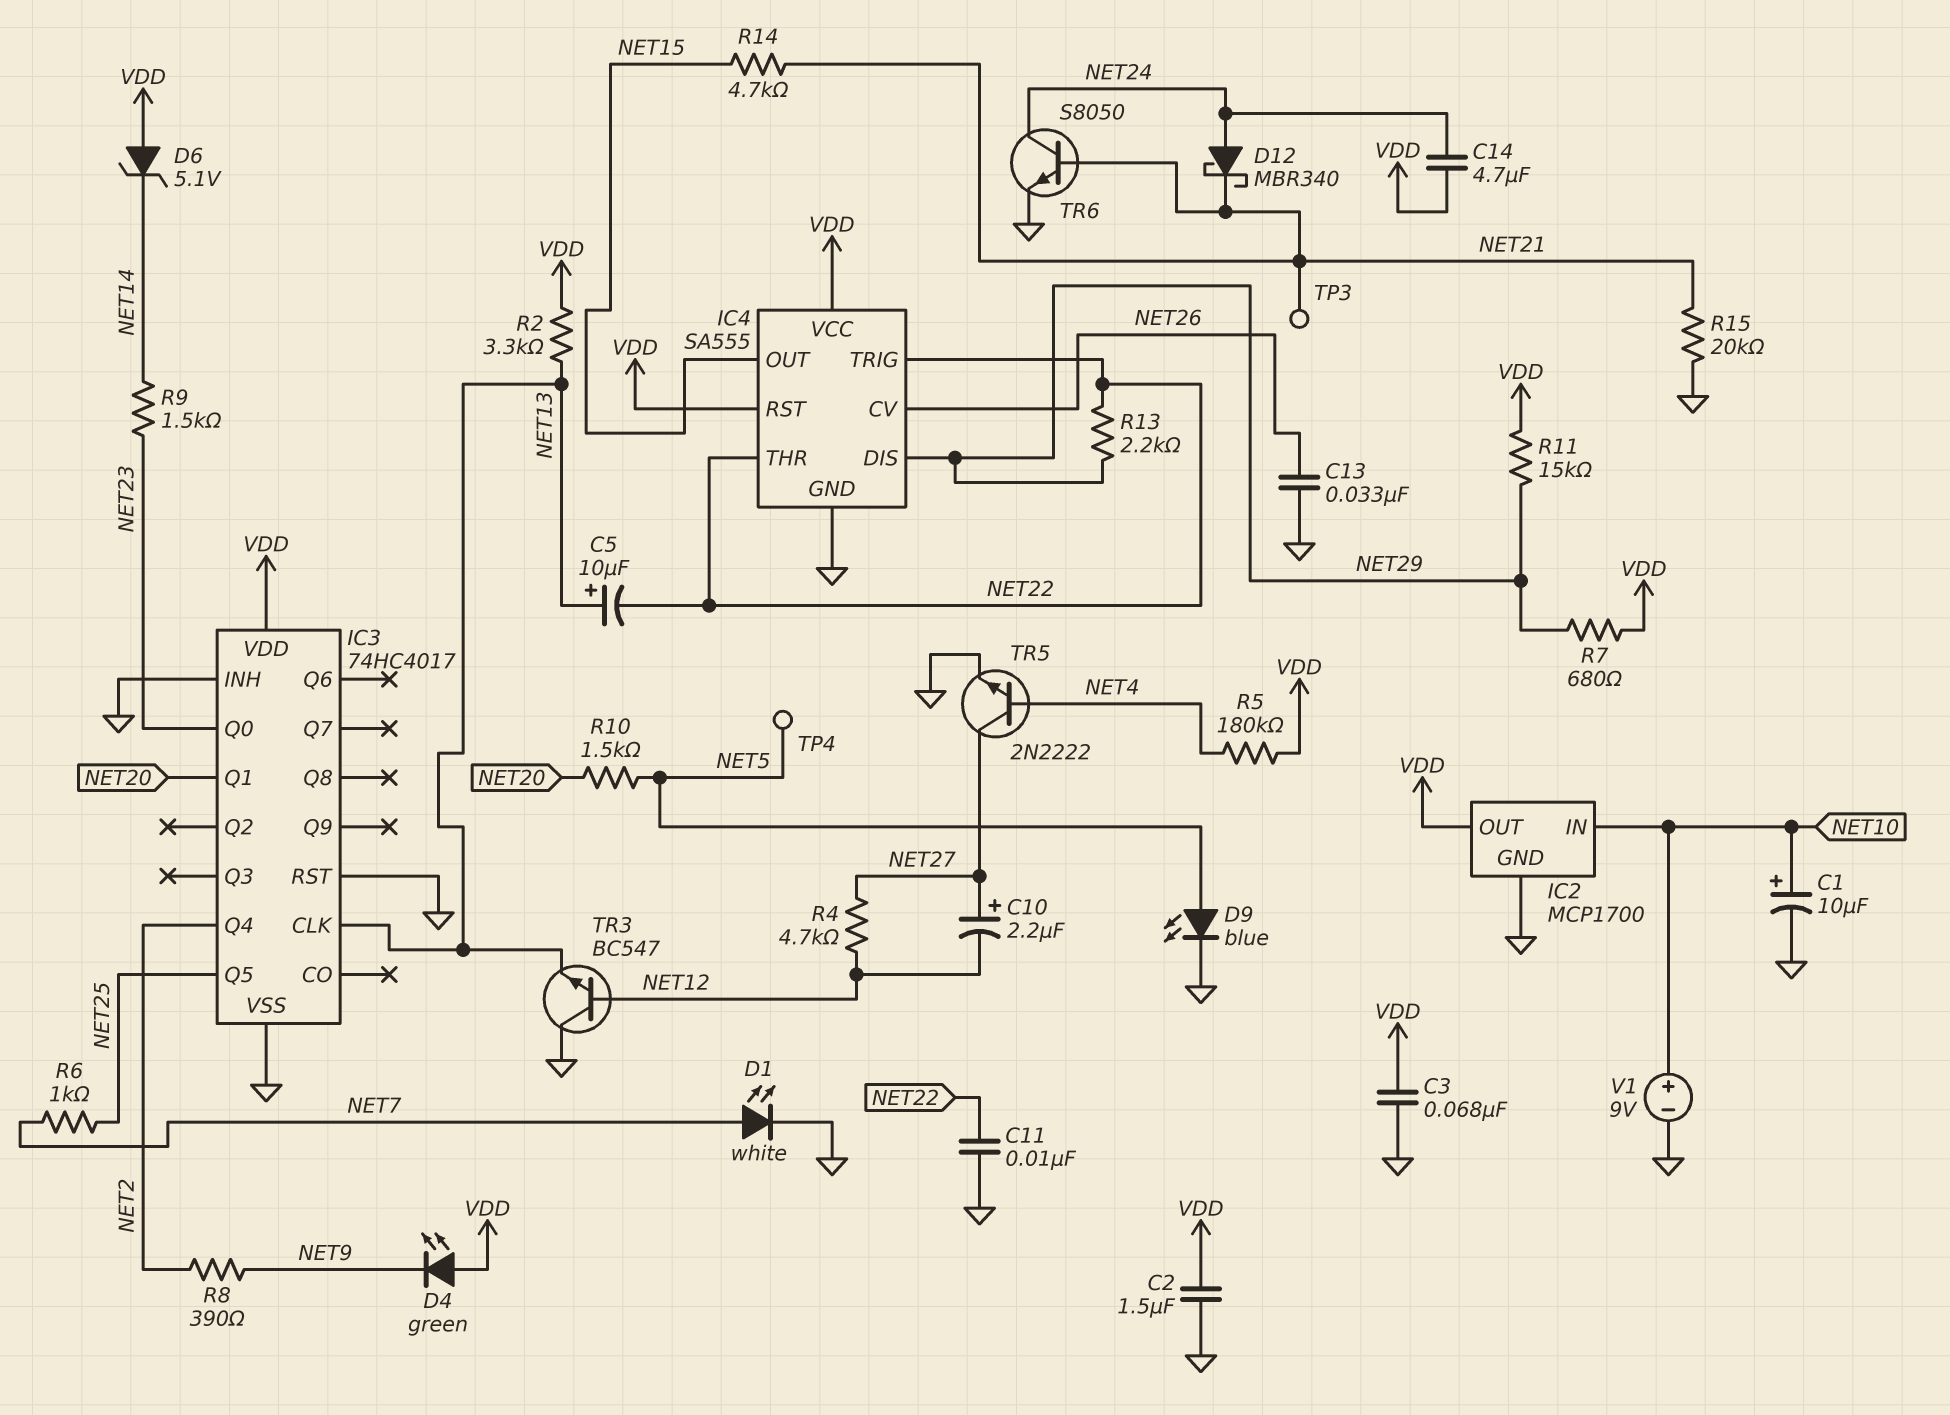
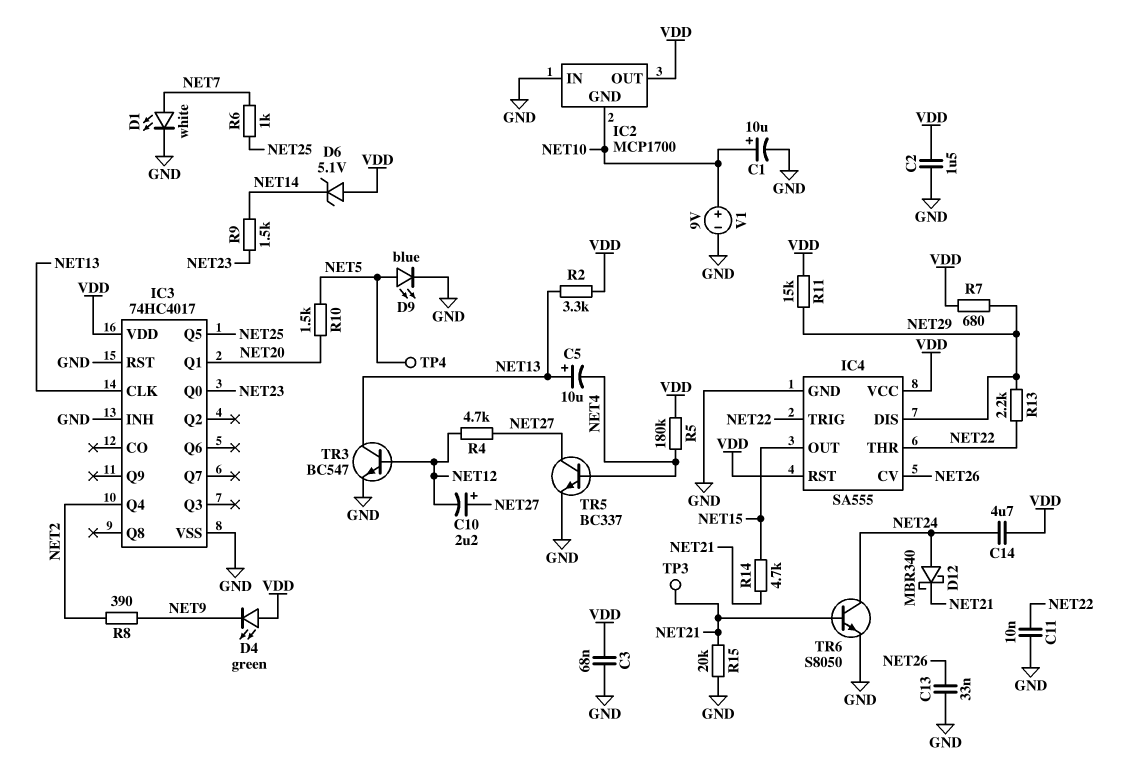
C5: 10uF (plus NET13, minus NET22) -> 10uF (plus NET13, minus NET4)
IC2 pin GND: GND -> NET10
IC2 pin IN: NET10 -> GND
TR3: NPN BC547 (B NET12, C GND, E NET13) -> NPN BC547 (B NET12, C NET13, E GND)
TR5: NPN 2N2222 (B NET4, C NET27, E GND) -> NPN BC337 (B NET4, C NET27, E GND)

